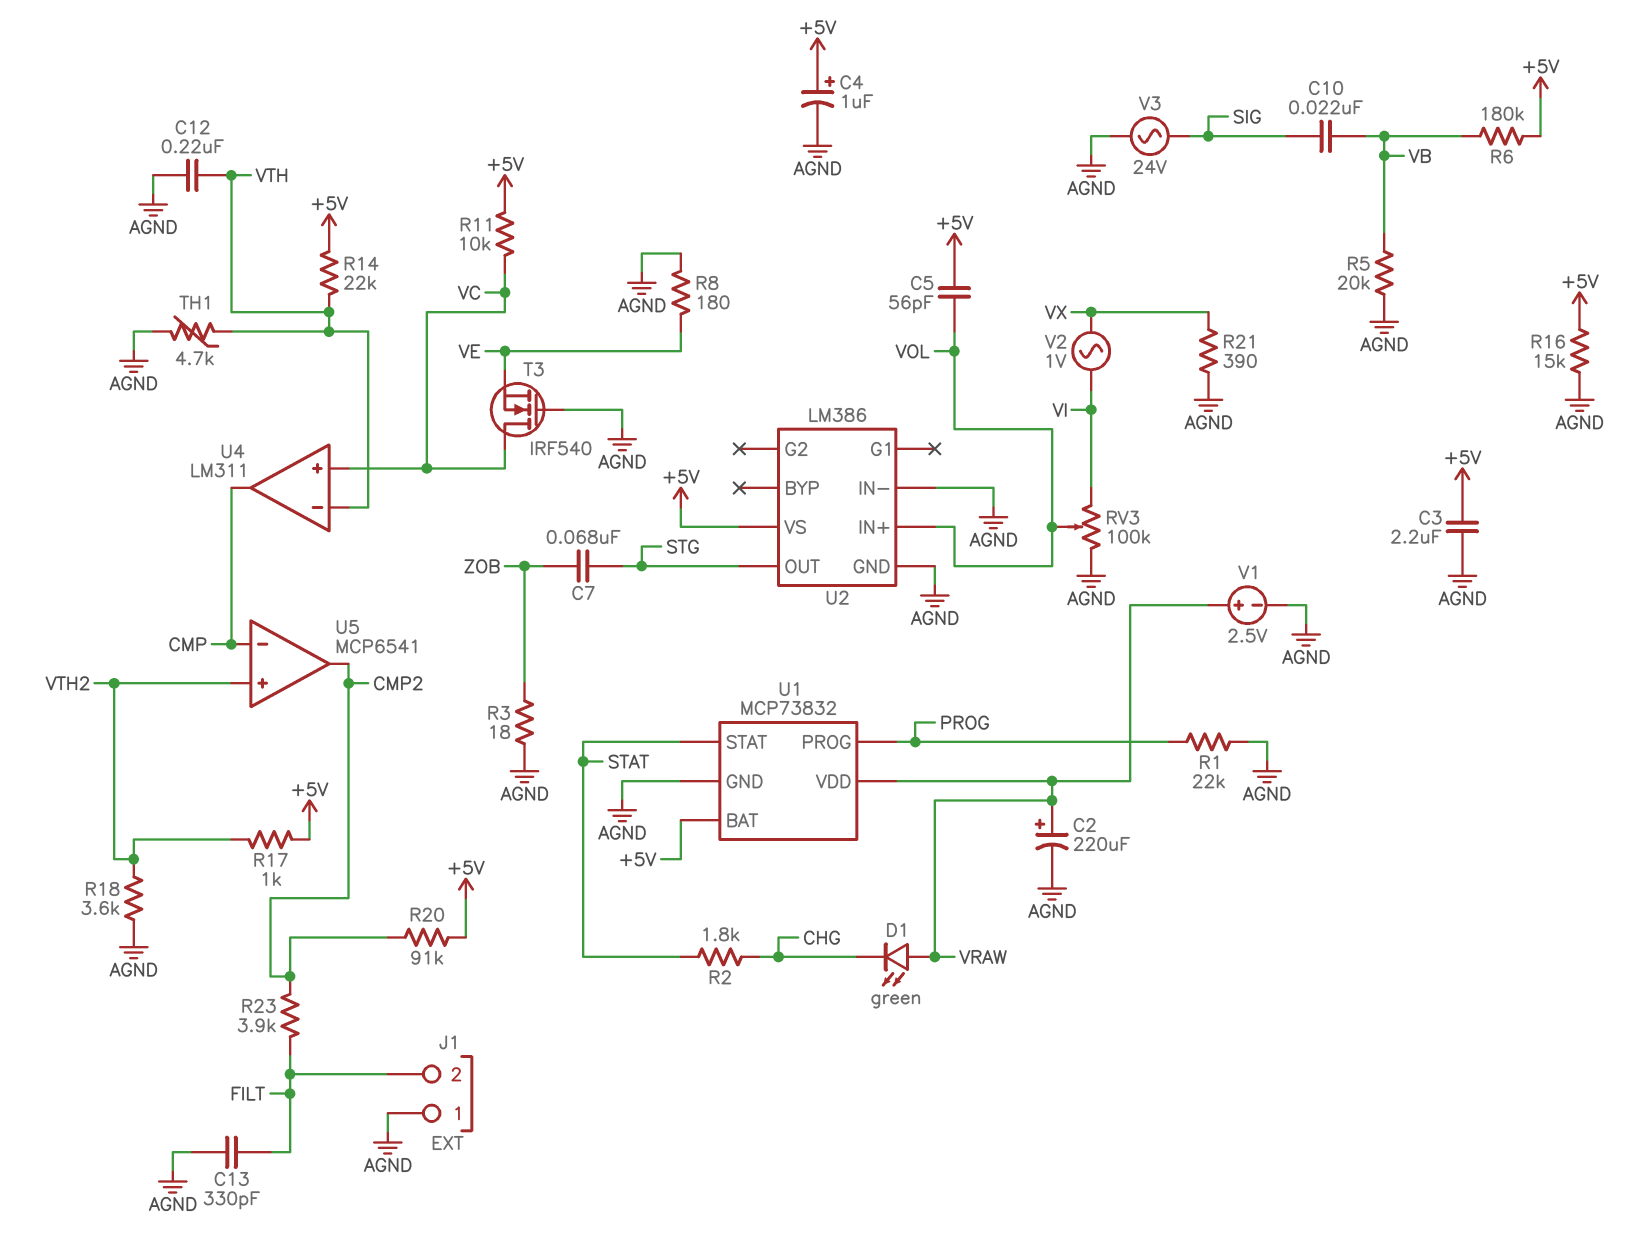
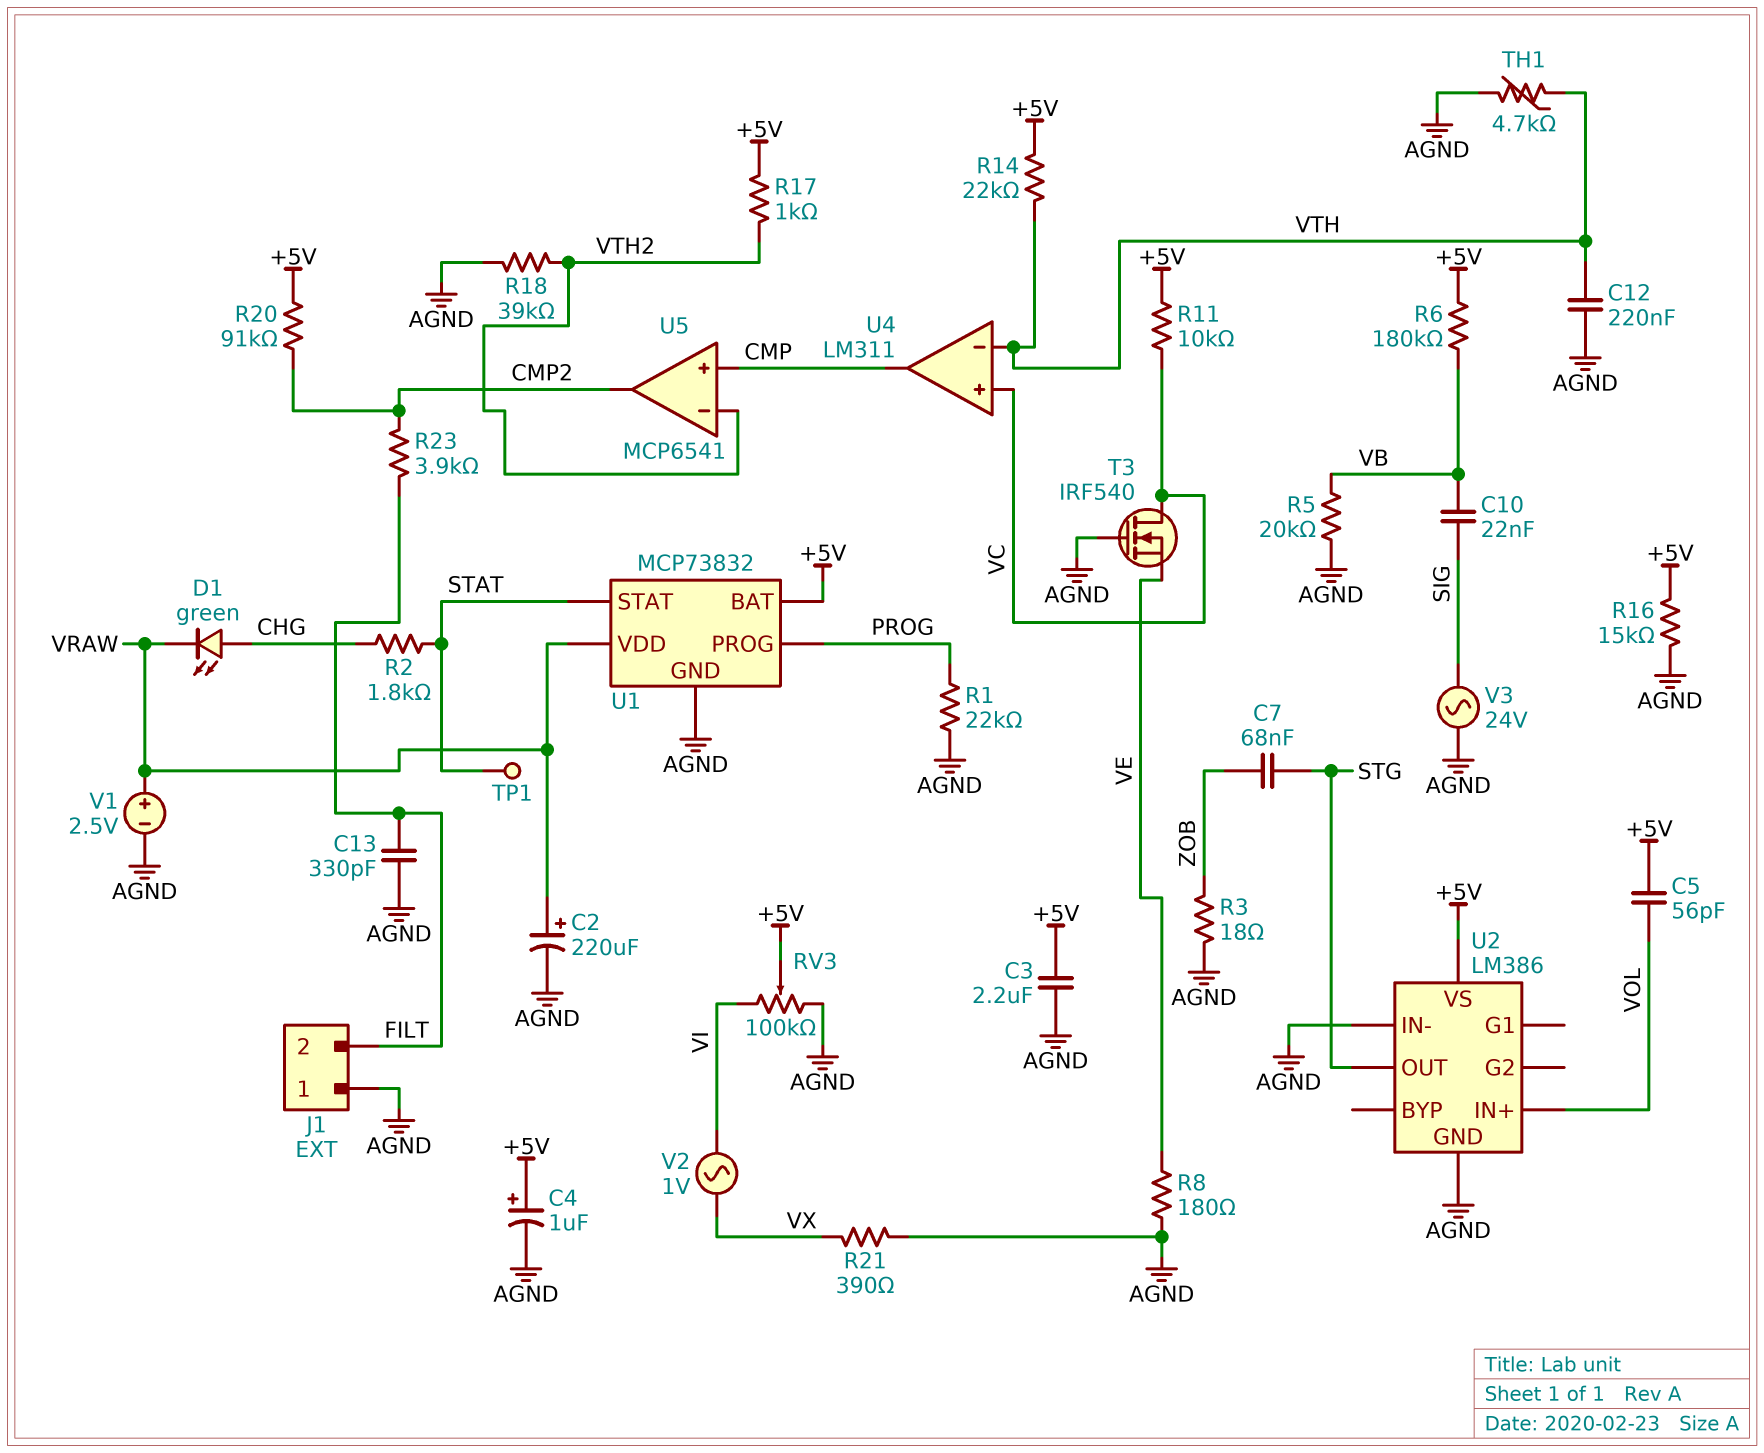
D1: LED green (A VRAW, K CHG) -> LED green (A CHG, K VRAW)
R18: 3.6k (AGND, VTH2) -> 39k (AGND, VTH2)
RV3: 100k (AGND, VI, wiper VOL) -> 100k (AGND, VI, wiper +5V)
TP1: none -> test point (STAT)
U5 pin in+: VTH2 -> CMP
U5 pin in-: CMP -> VTH2

